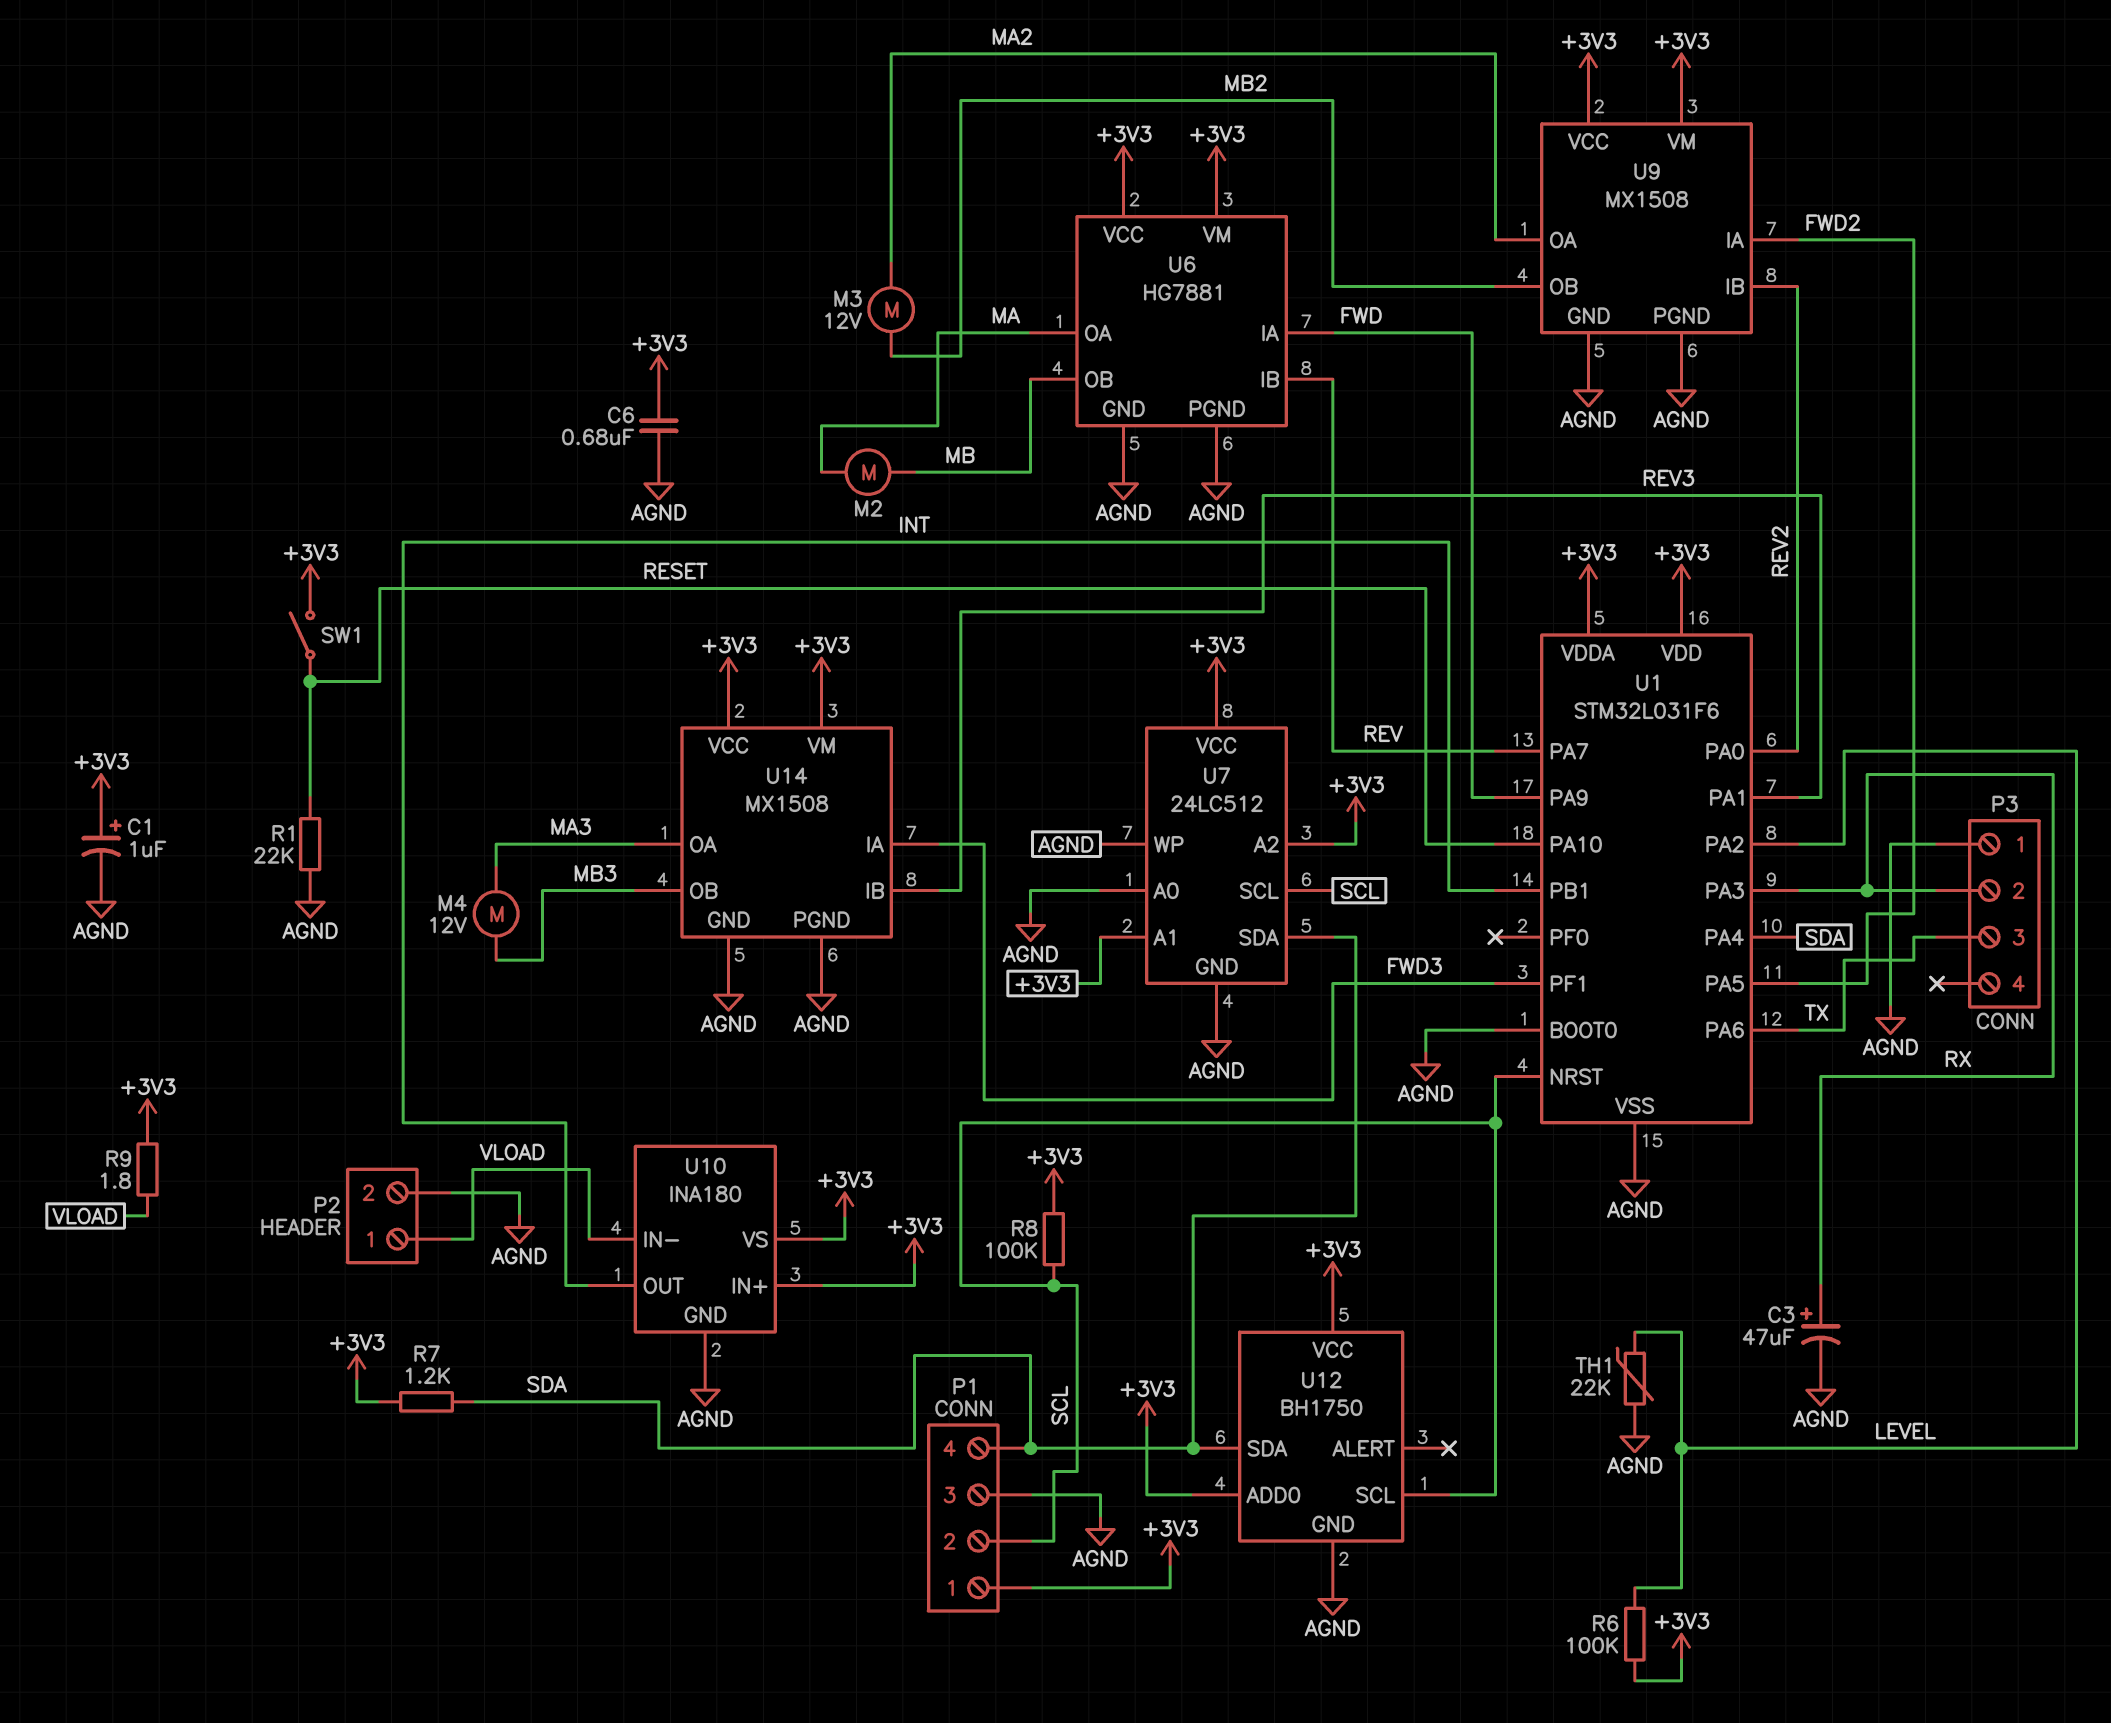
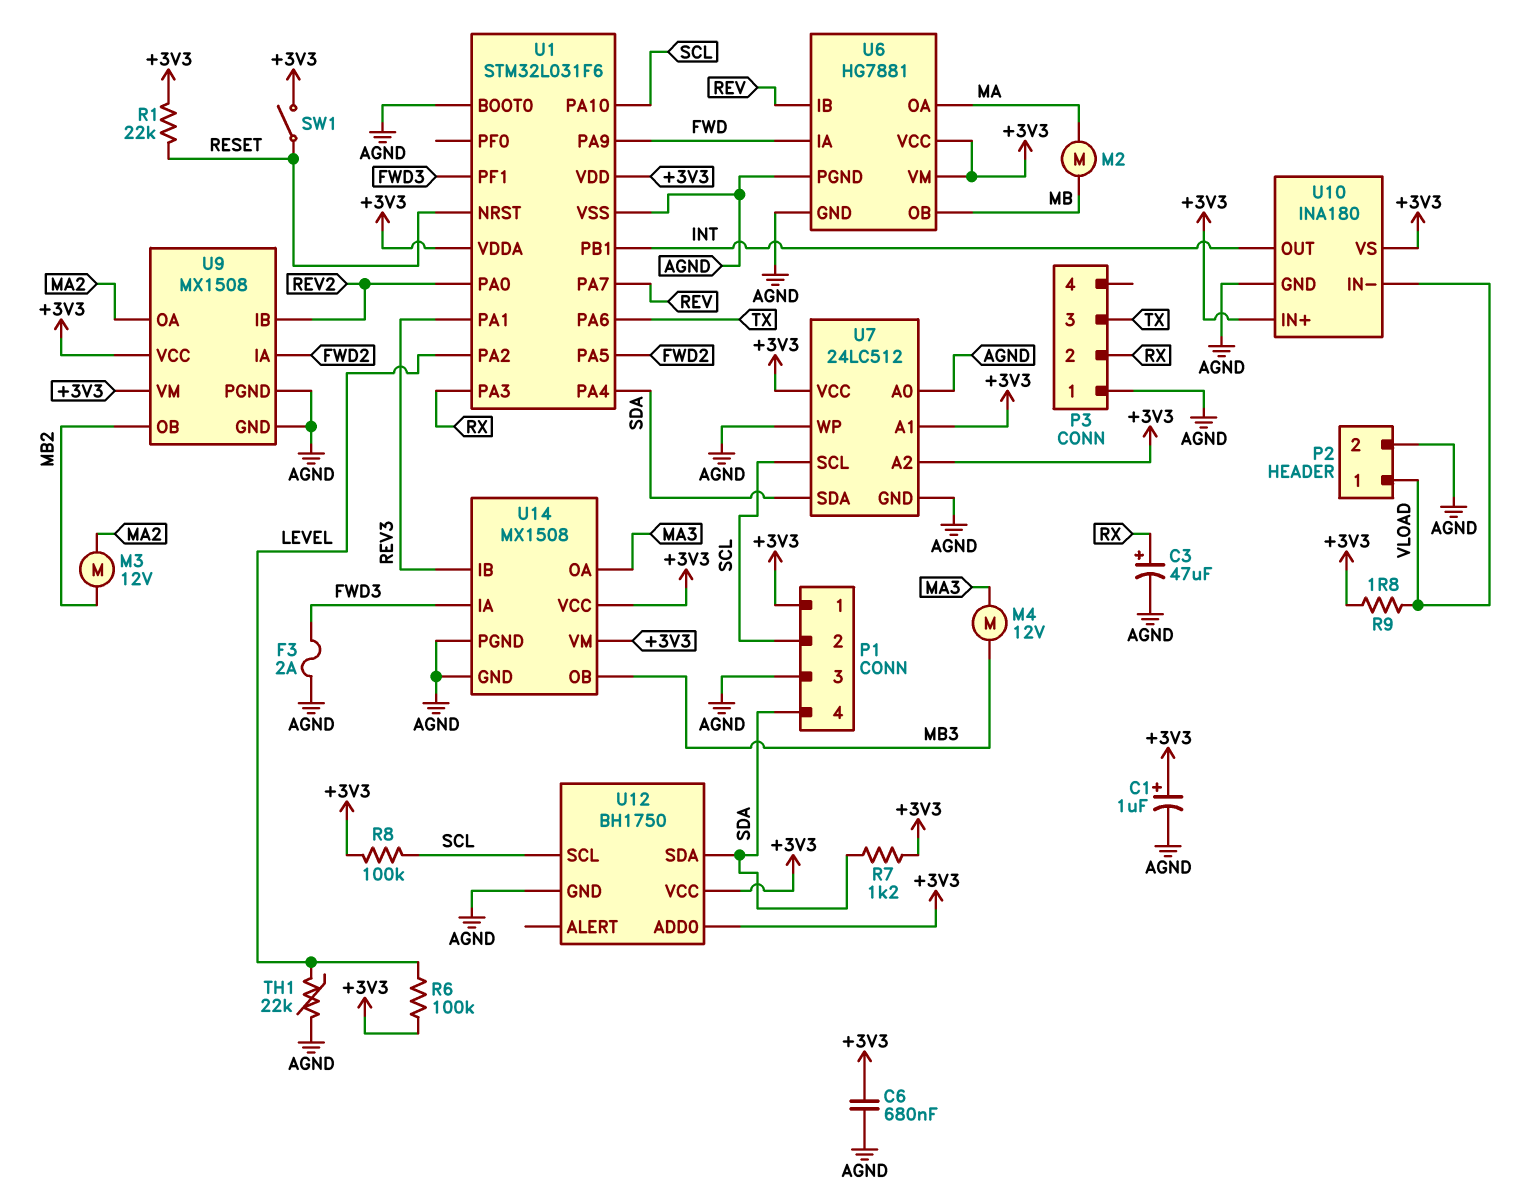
F3: none -> 2A (AGND, FWD3)
R1: 22k (AGND, RESET) -> 22k (+3V3, RESET)
U1 pin NRST: SCL -> RESET
U1 pin PA10: RESET -> SCL

